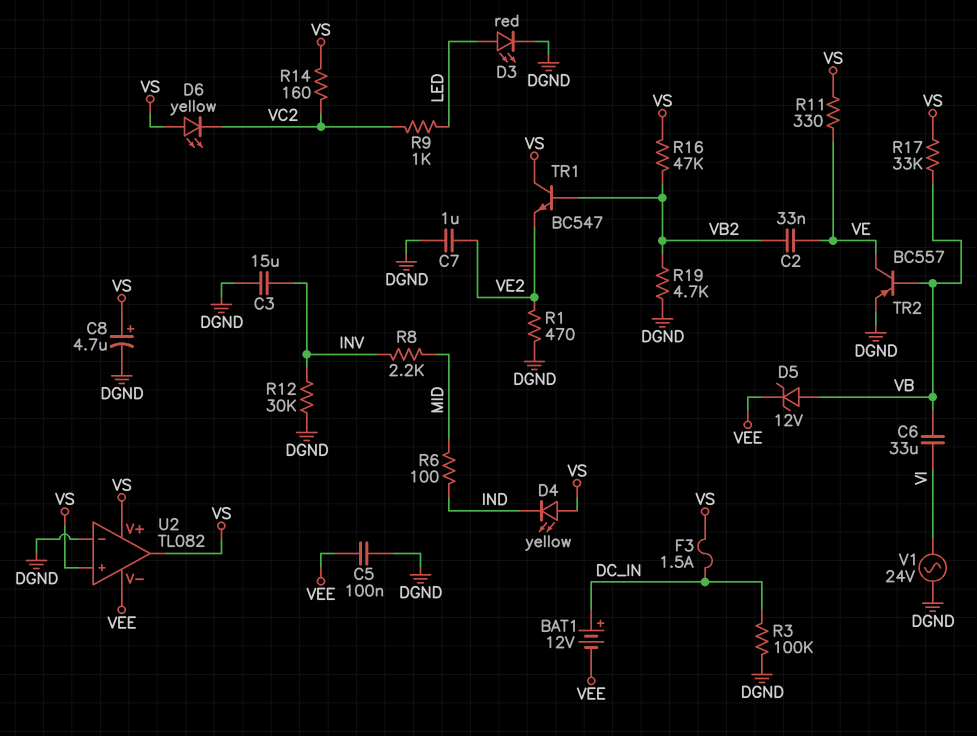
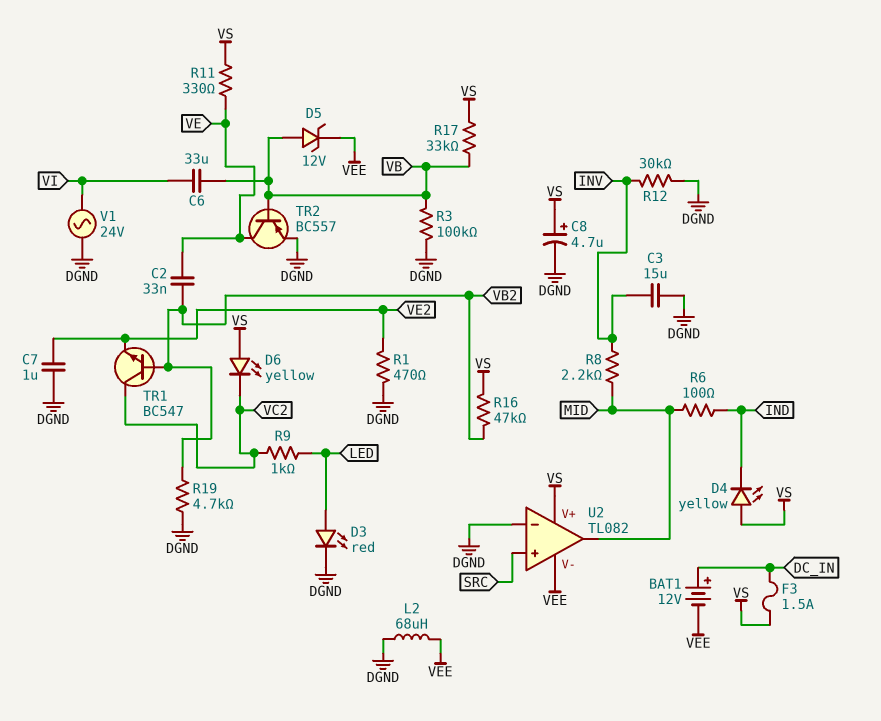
C5: 100nF (DGND, VEE) -> none
L2: none -> 68uH (DGND, VEE)
R3: 100k (DC_IN, DGND) -> 100k (DGND, VB)
R14: 160 (VC2, VS) -> none
TR1: NPN BC547 (B VB2, C VS, E VE2) -> NPN BC547 (B VB2, C VC2, E VE2)
U2 pin in+: VS -> SRC
U2 pin out: VS -> MID

